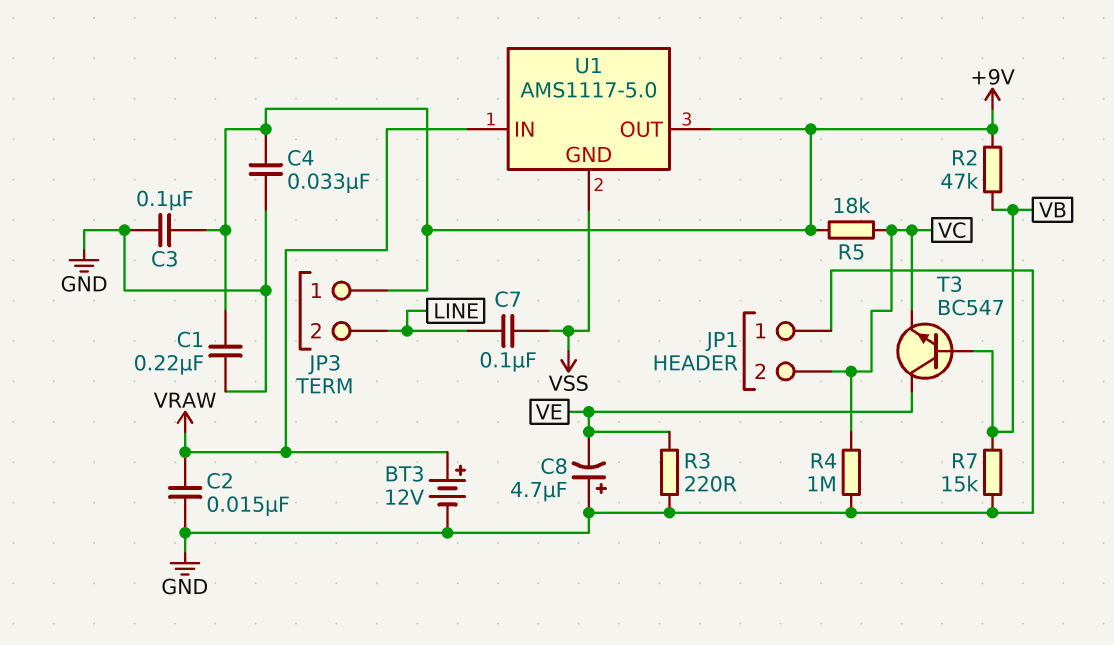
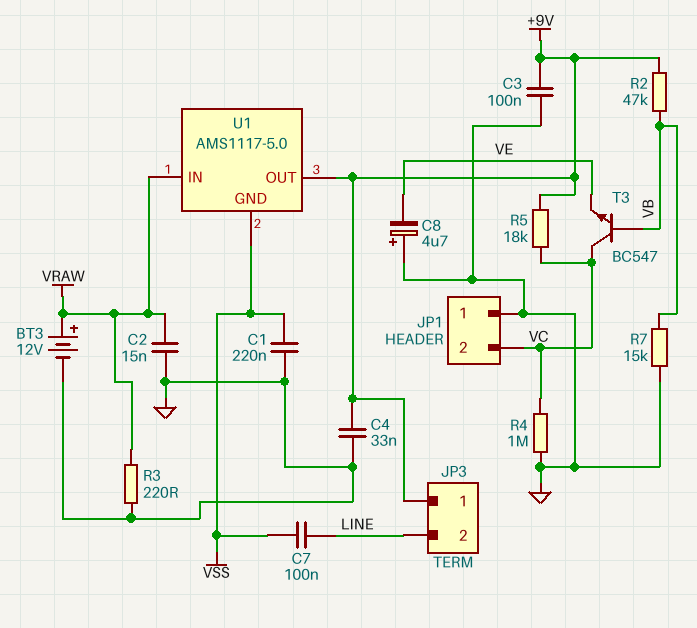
C1: 220nF (+9V, GND) -> 220nF (GND, VSS)
R3: 220 (GND, VE) -> 220 (GND, VRAW)
T3: NPN BC547 (B VB, C VE, E VC) -> NPN BC547 (B VB, C VC, E VE)

